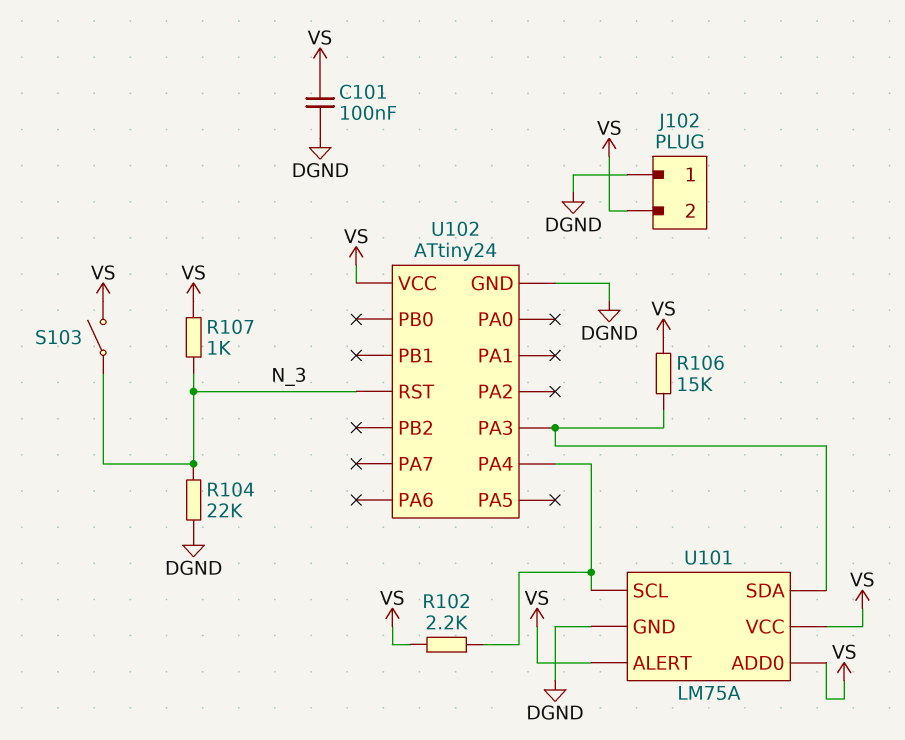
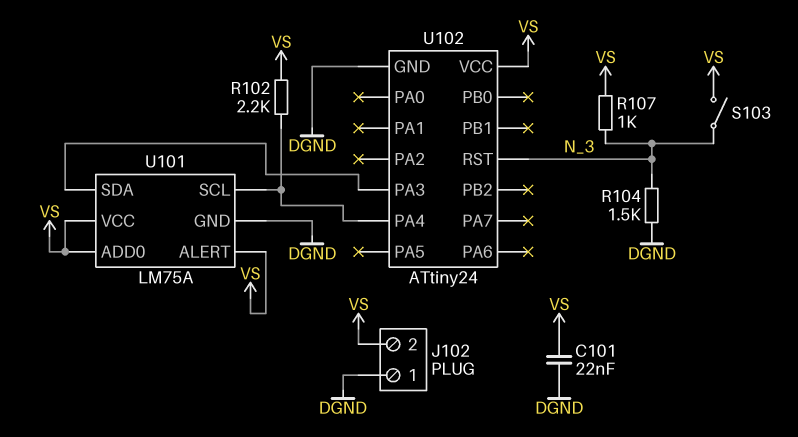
C101: 100nF (DGND, VS) -> 22nF (DGND, VS)
R104: 22k (DGND, N_3) -> 1.5k (DGND, N_3)
R106: 15k (U101/SDA, VS) -> none

